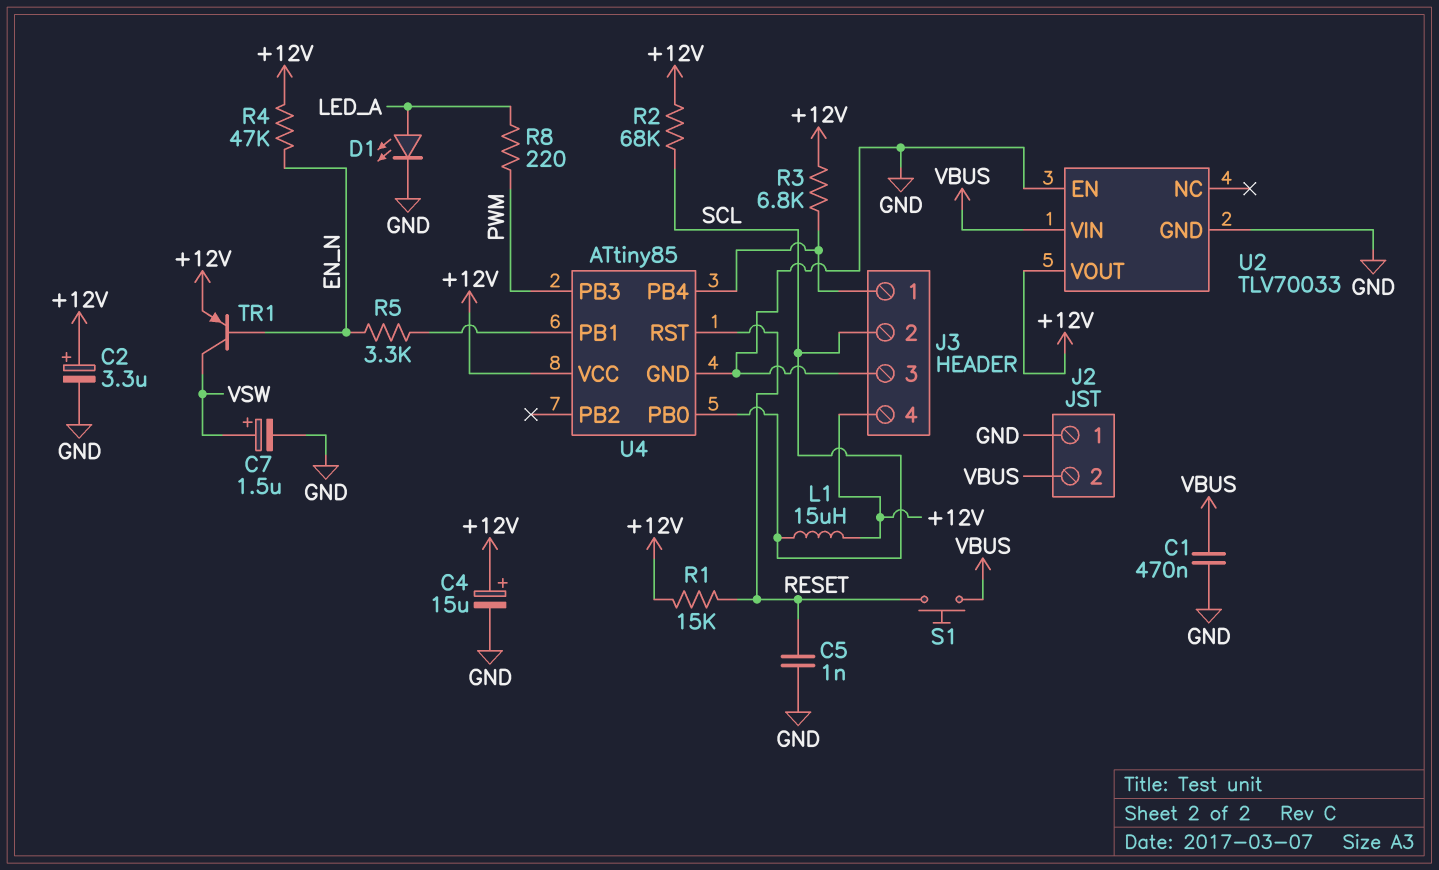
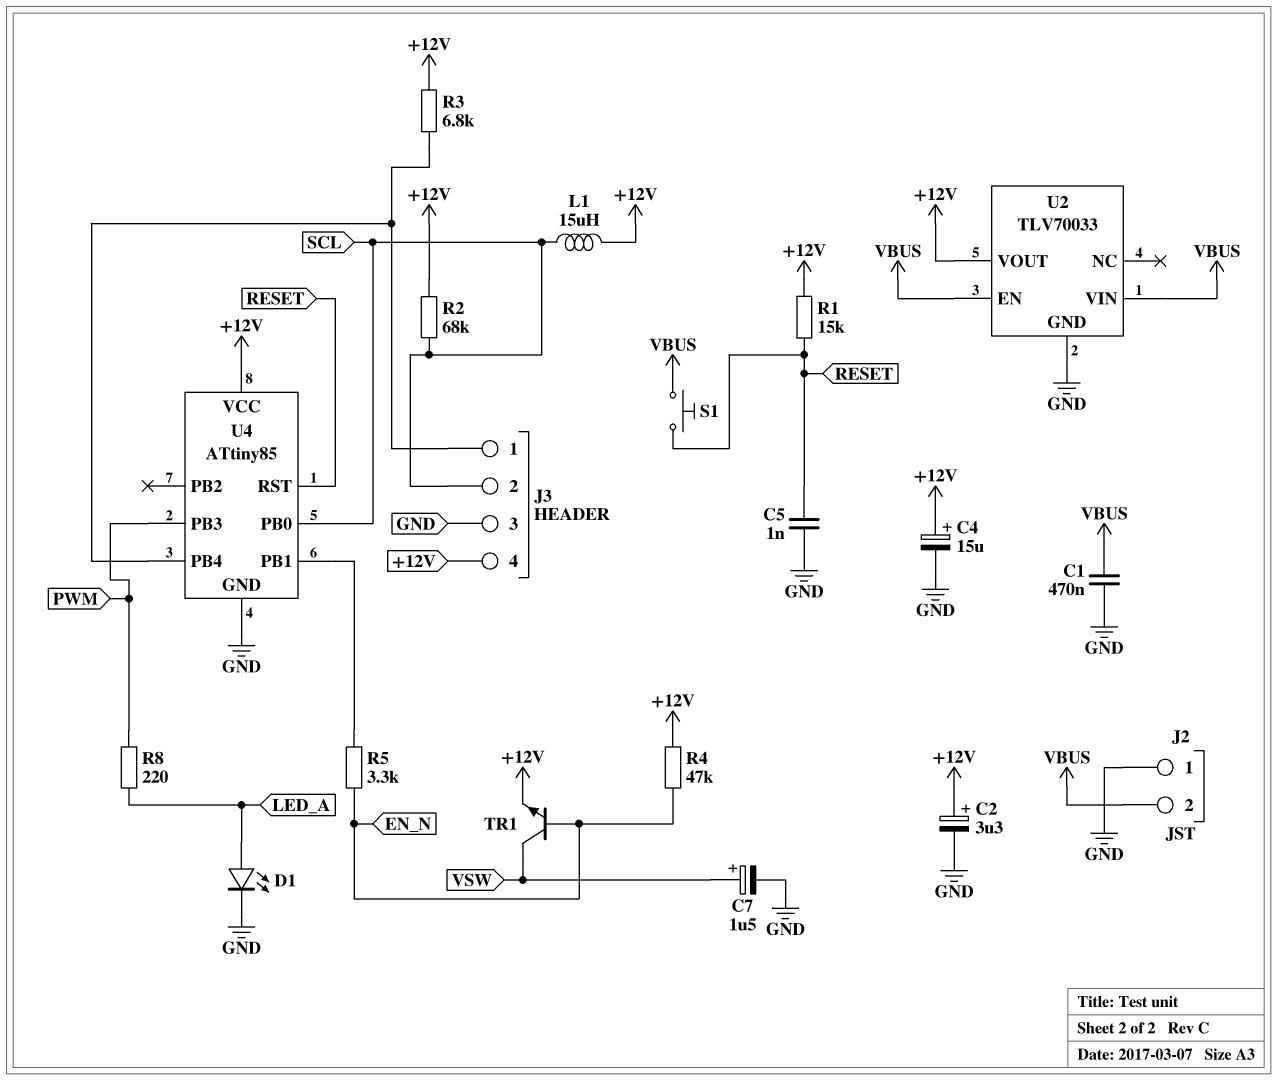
TR1: PNP (B EN_N, C VSW, E +12V) -> NPN (B EN_N, C VSW, E +12V)
U2 pin EN: GND -> VBUS

